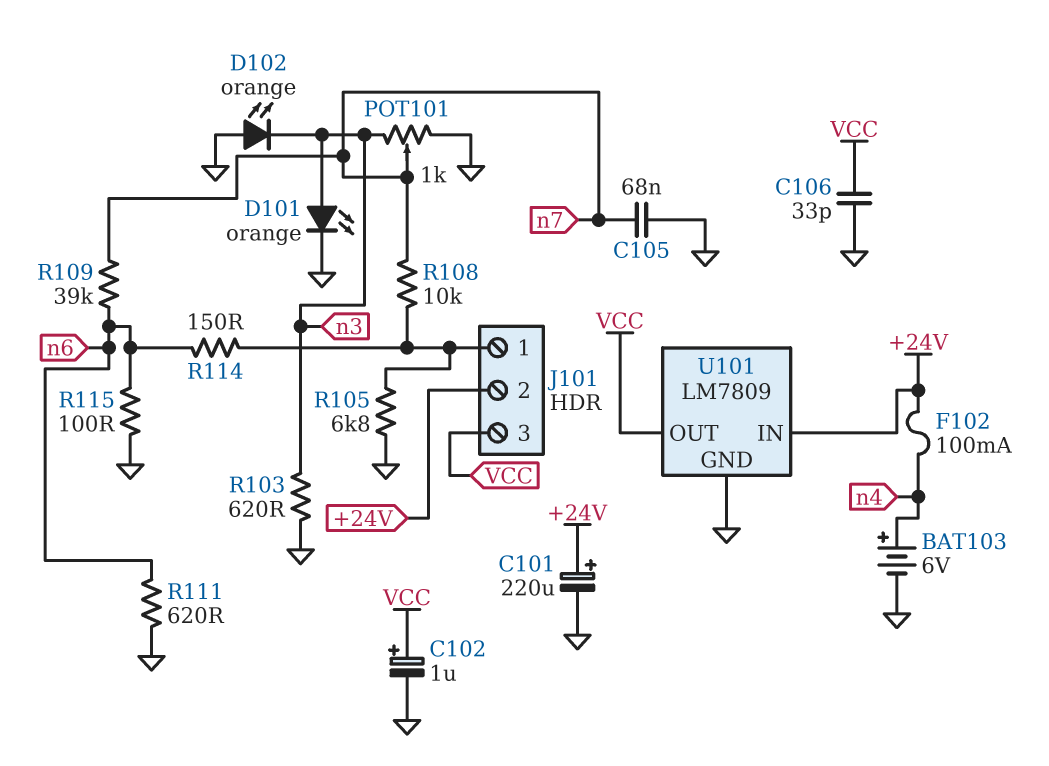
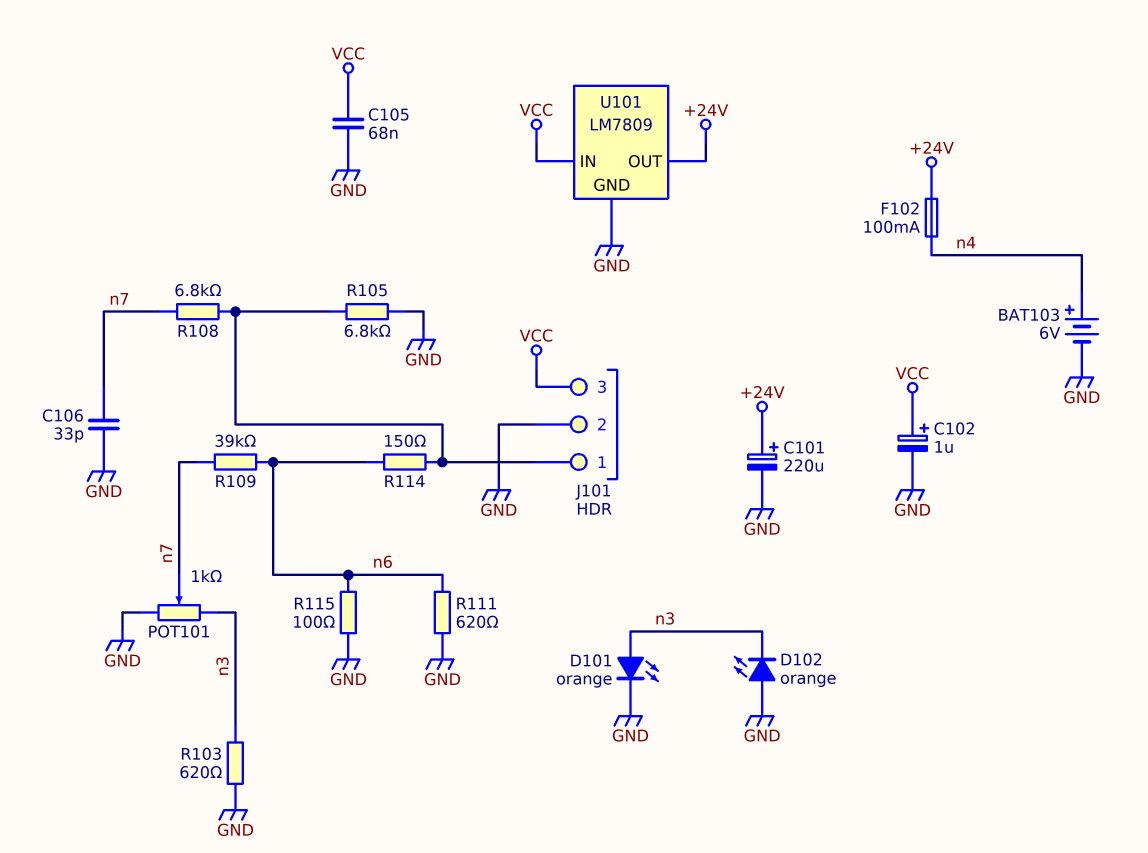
C105: 68nF (GND, n7) -> 68nF (GND, VCC)
C106: 33pF (GND, VCC) -> 33pF (GND, n7)
J101 pin 2: +24V -> GND
R108: 10k (J101/1, n7) -> 6.8k (J101/1, n7)
U101 pin IN: +24V -> VCC
U101 pin OUT: VCC -> +24V

